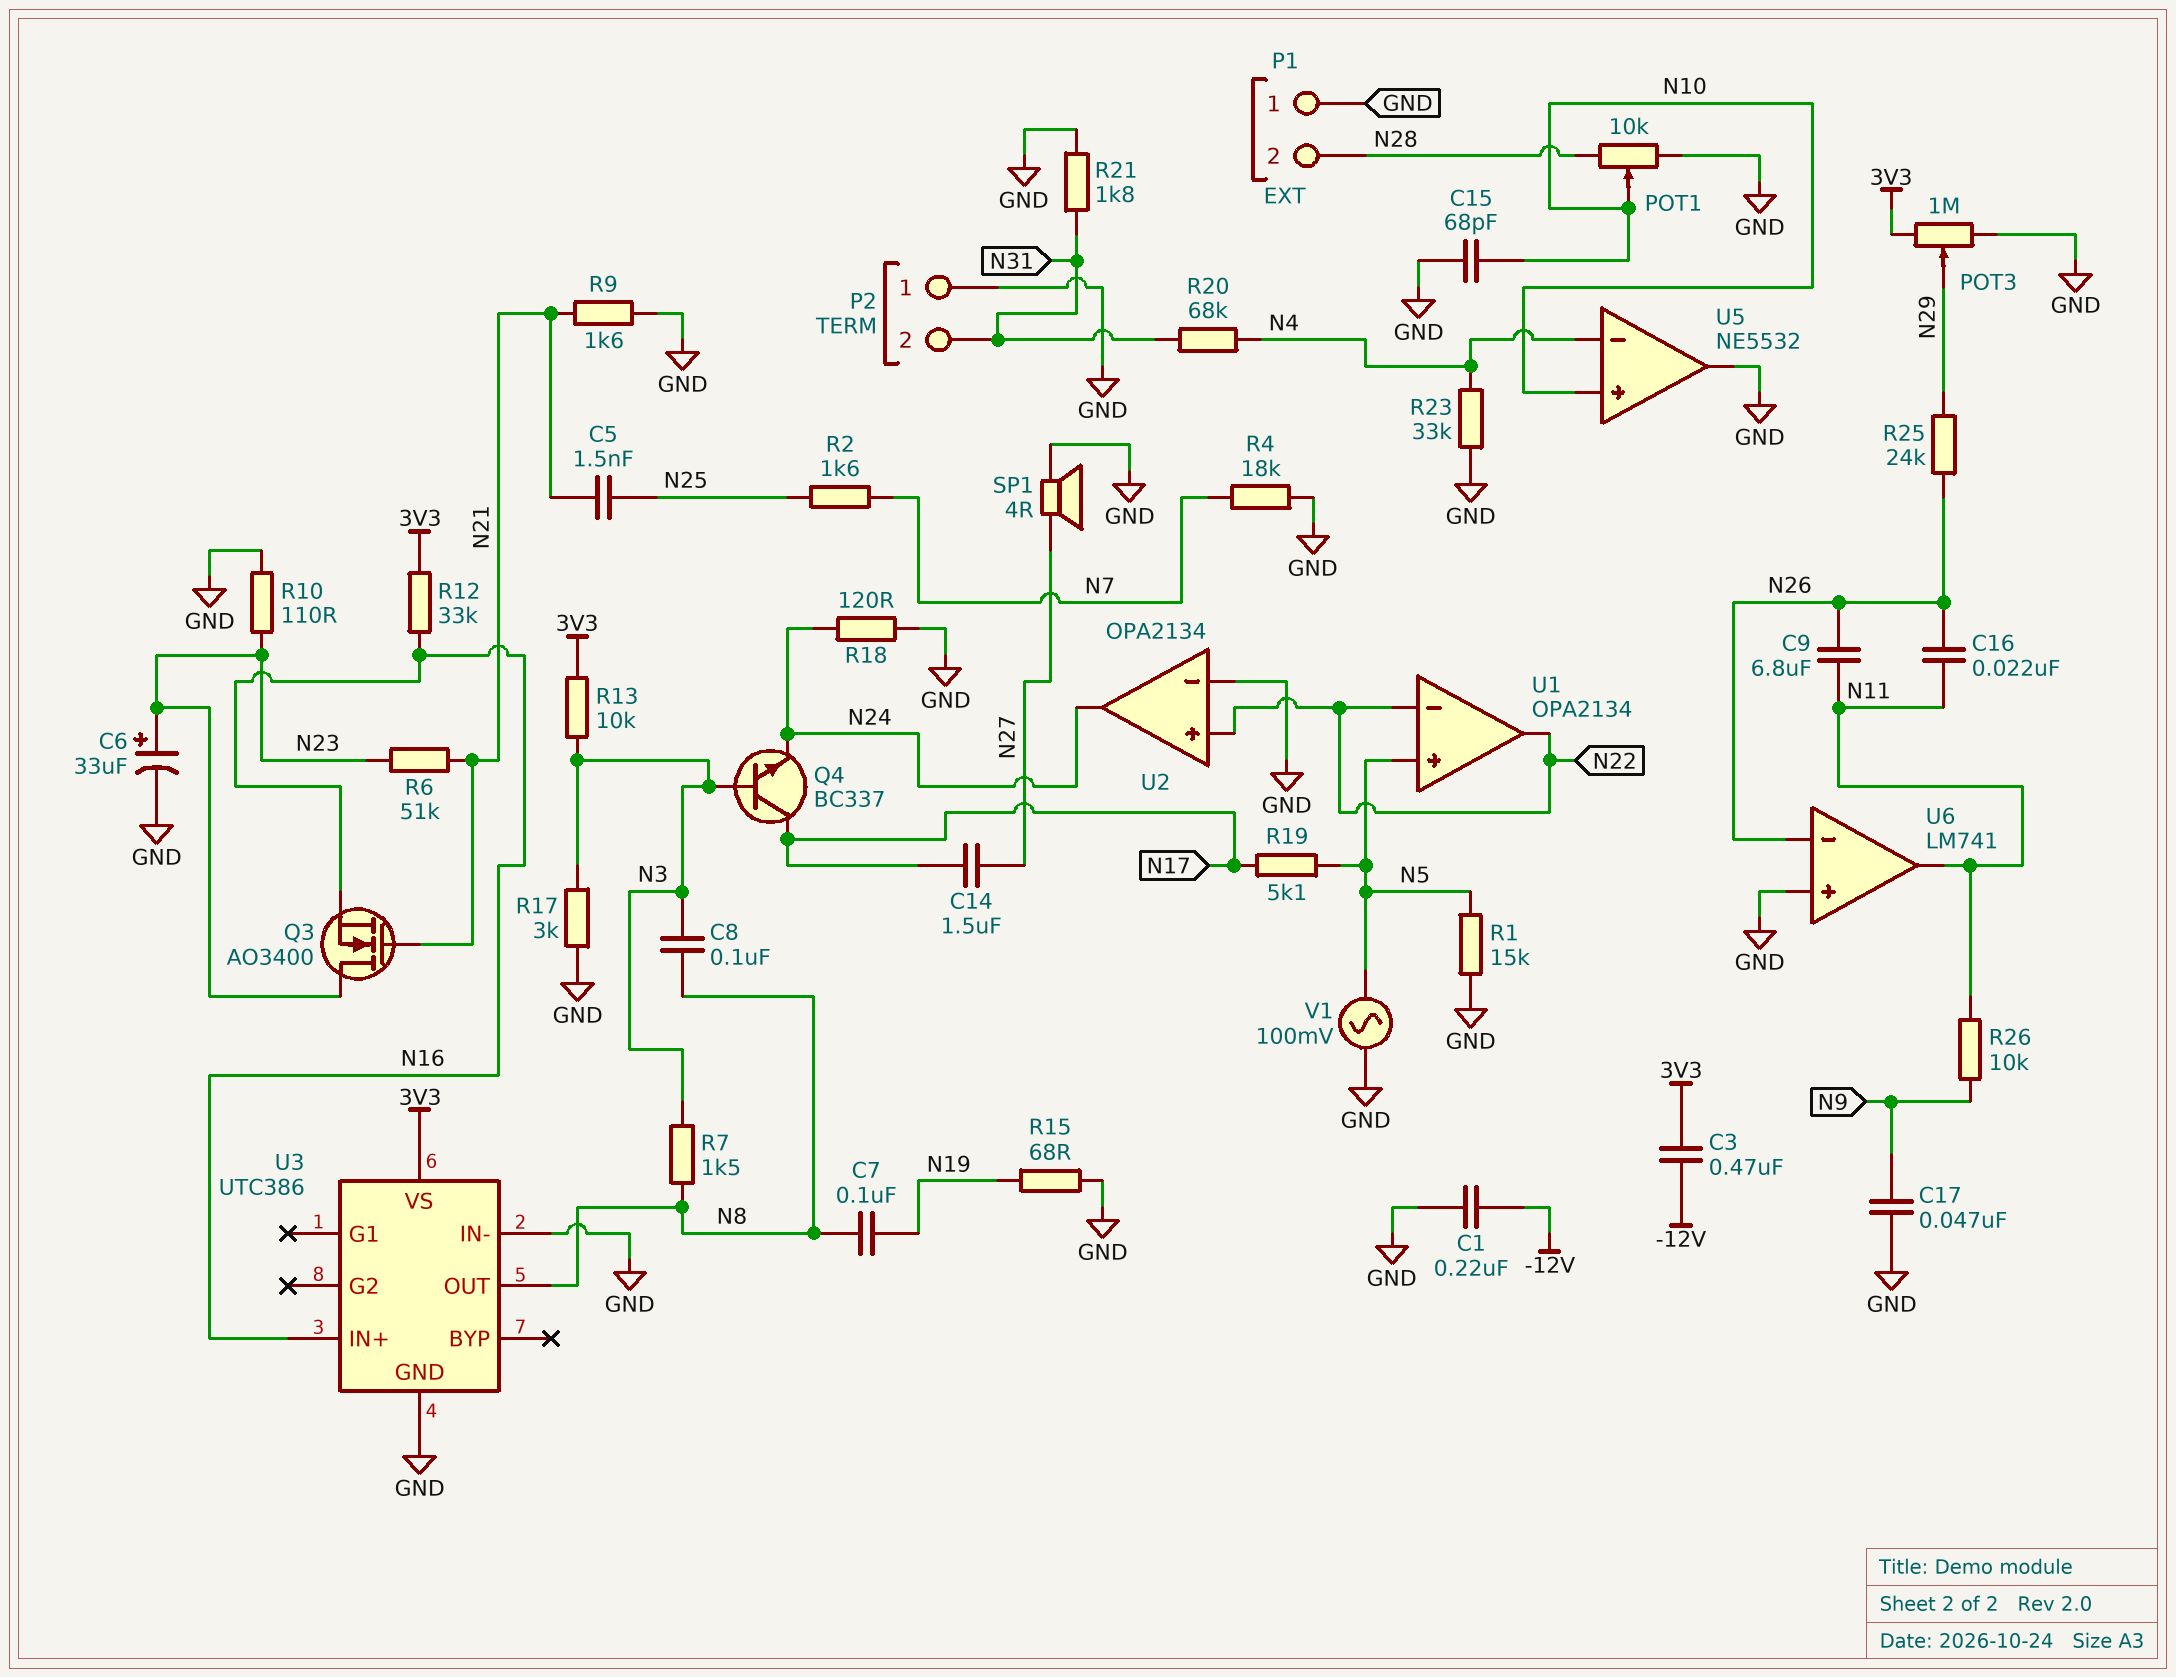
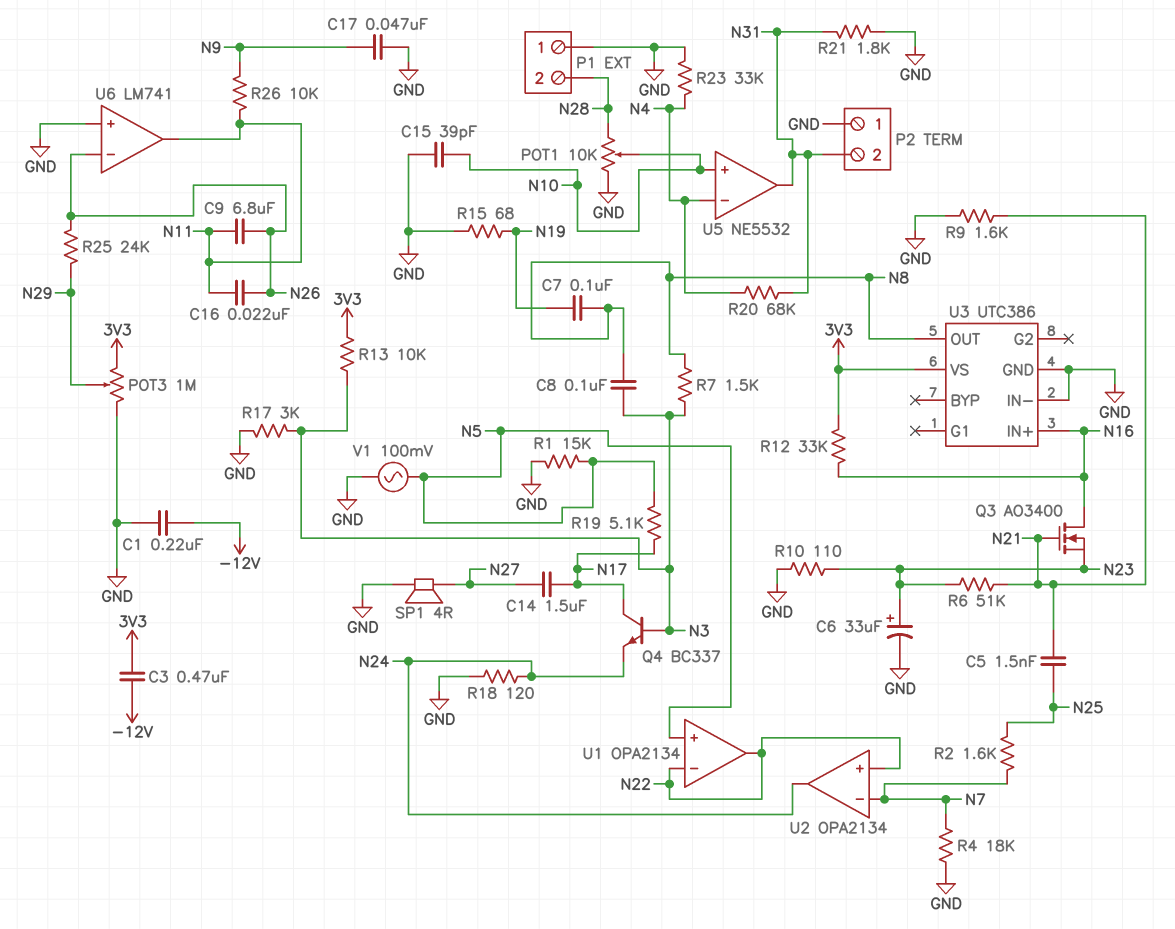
C15: 68pF (GND, N10) -> 39pF (GND, N10)
Q3: NMOS AO3400 (G N21, D N23, S N16) -> NMOS AO3400 (G N21, D N16, S N23)
U2 pin in-: GND -> N7
U5 pin out: GND -> N31

